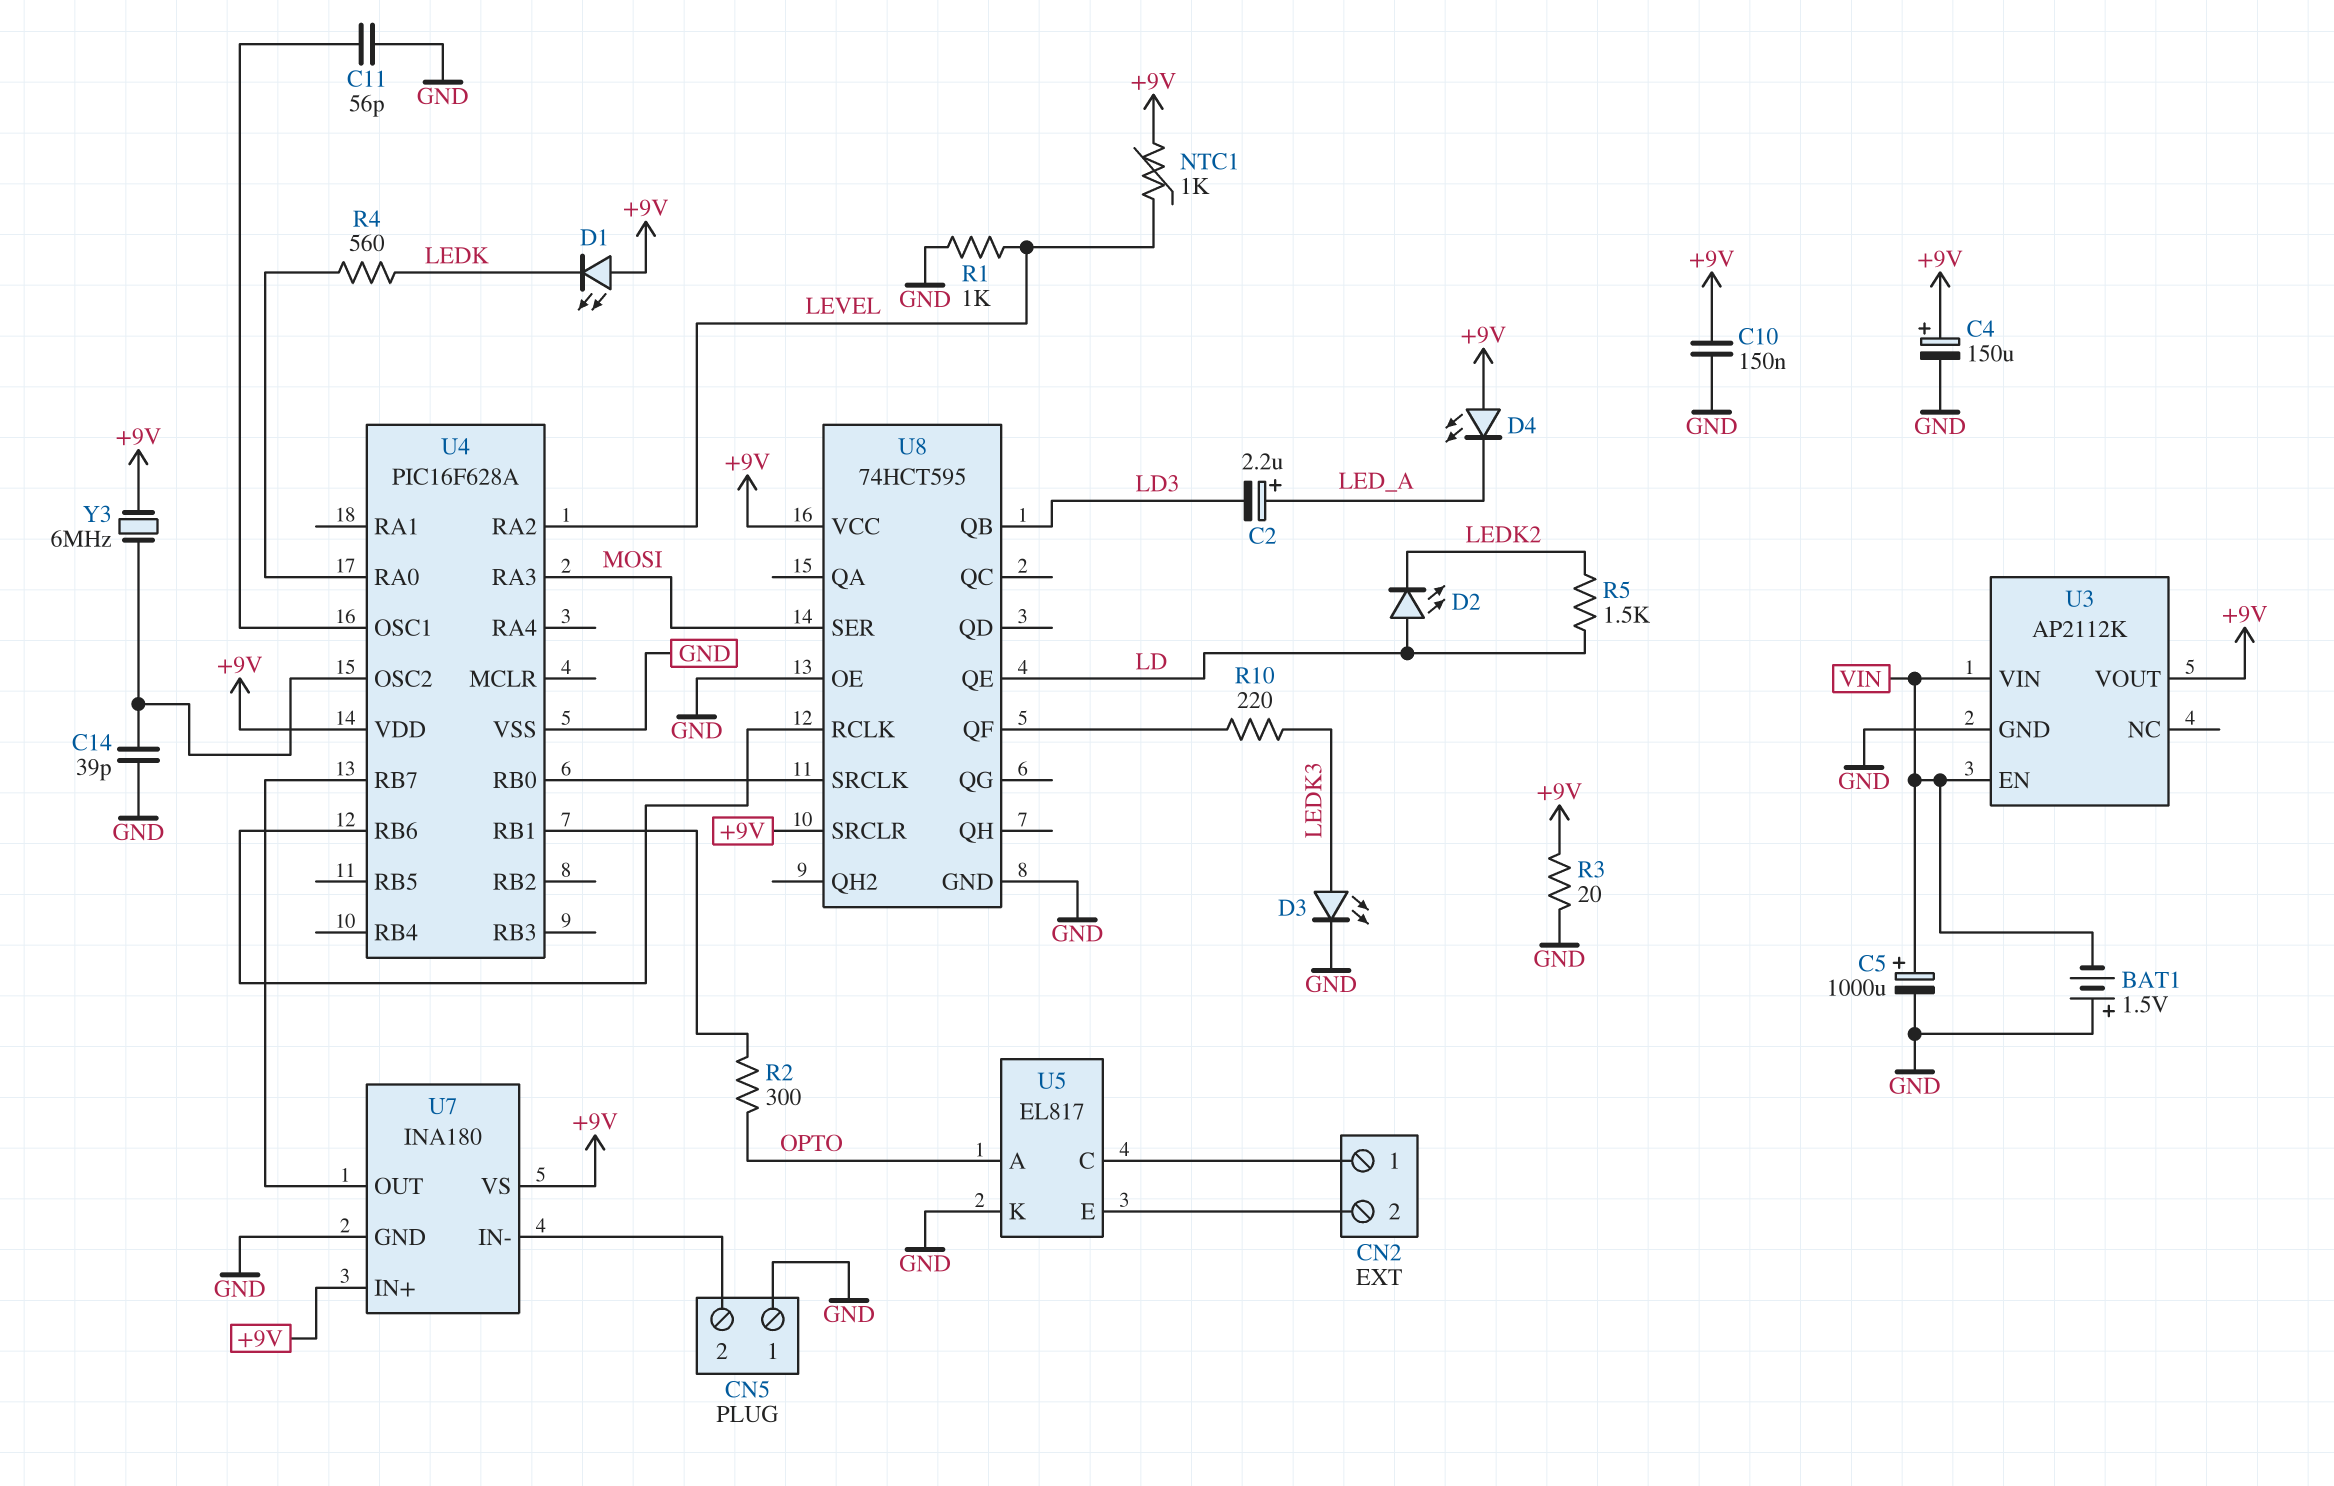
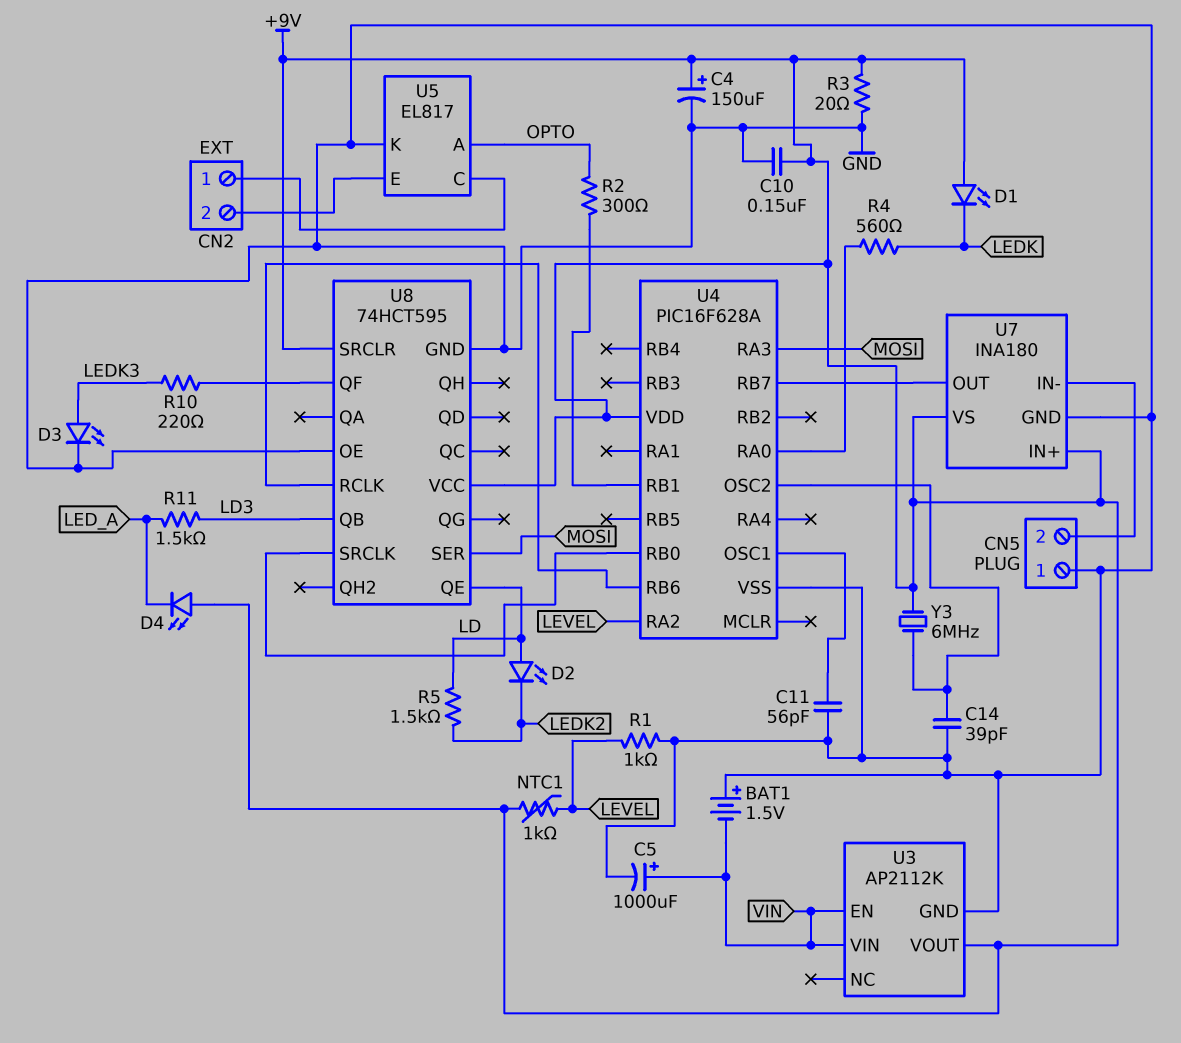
C2: 2.2uF (plus LED_A, minus LD3) -> none
R11: none -> 1.5k (LD3, LED_A)

